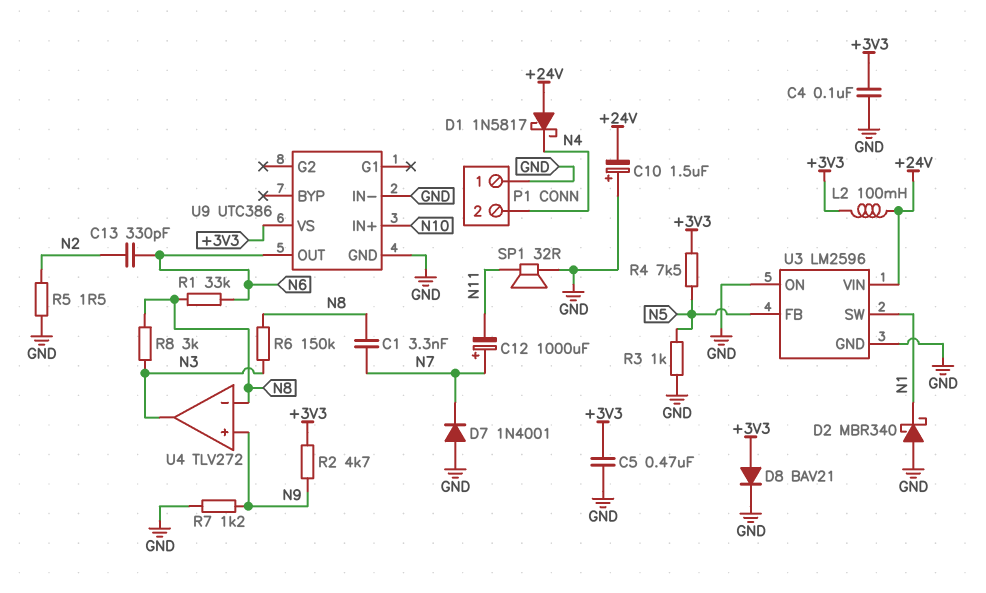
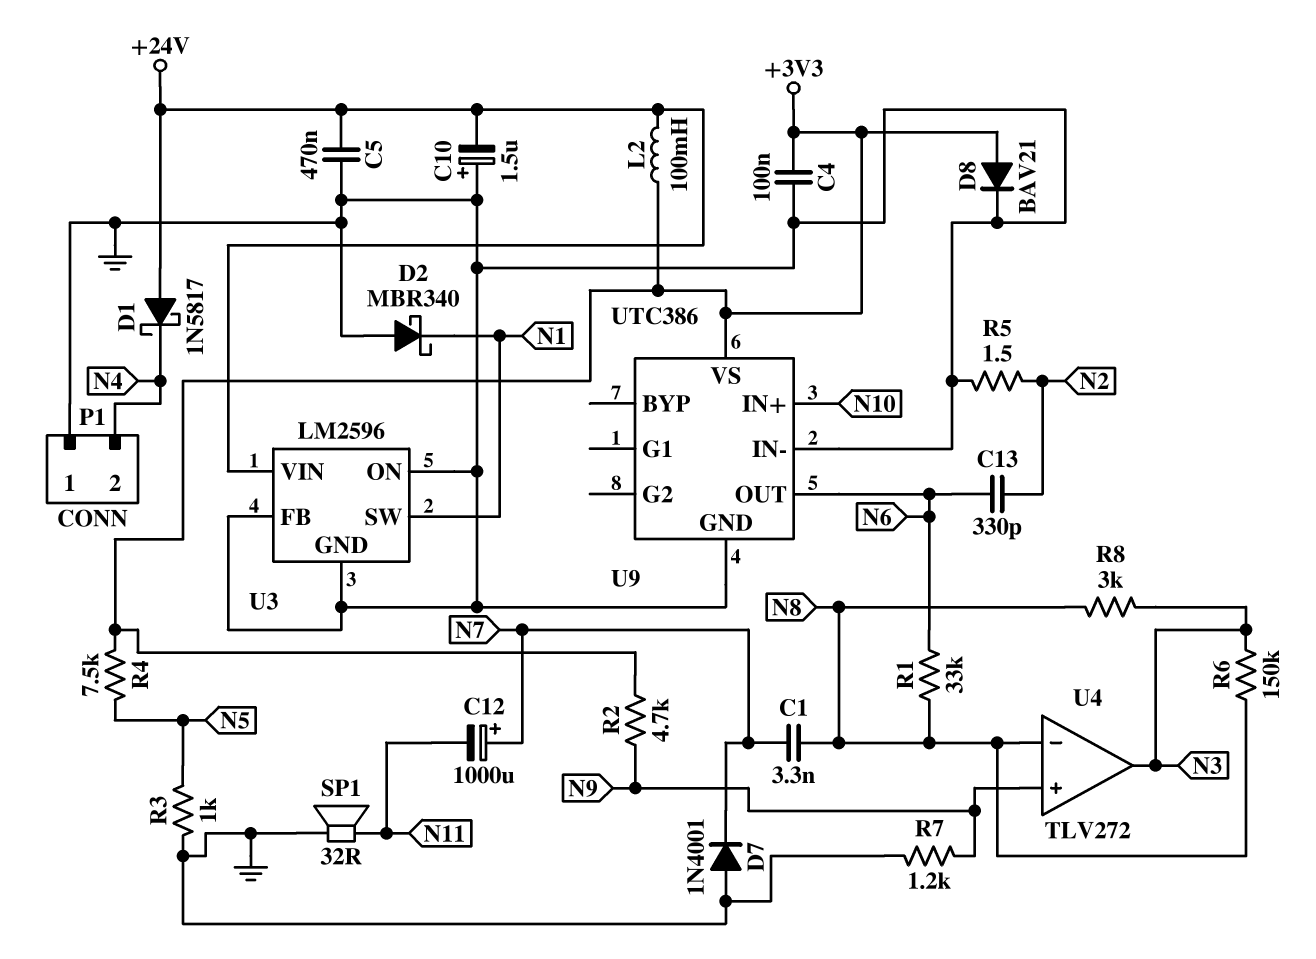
C5: 470nF (+3V3, GND) -> 470nF (+24V, GND)
U3 pin FB: N5 -> GND

